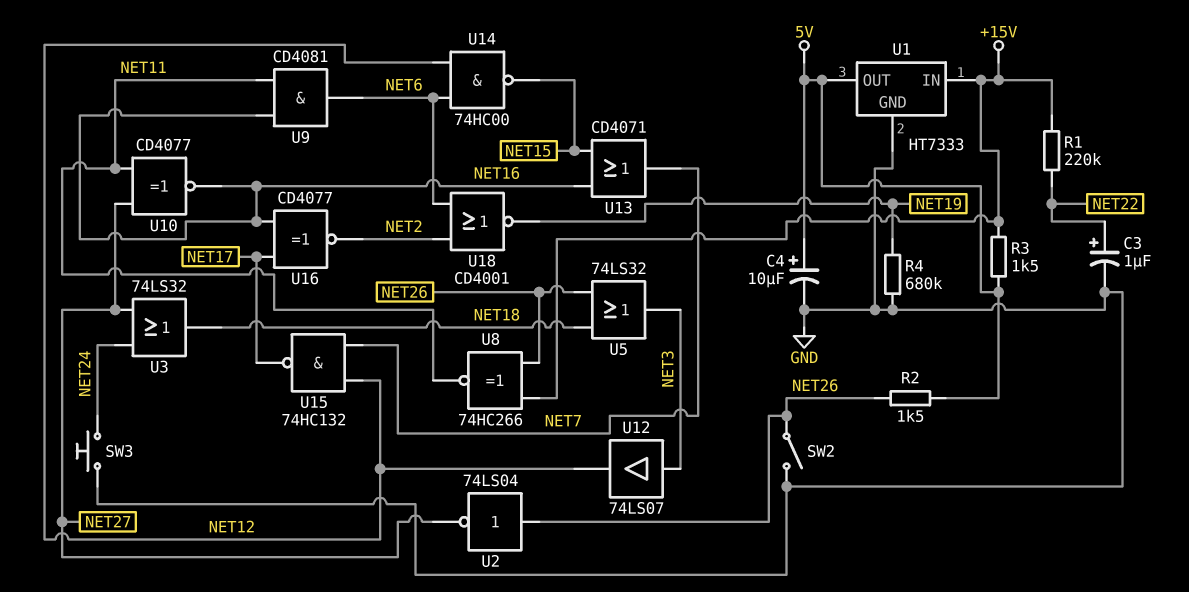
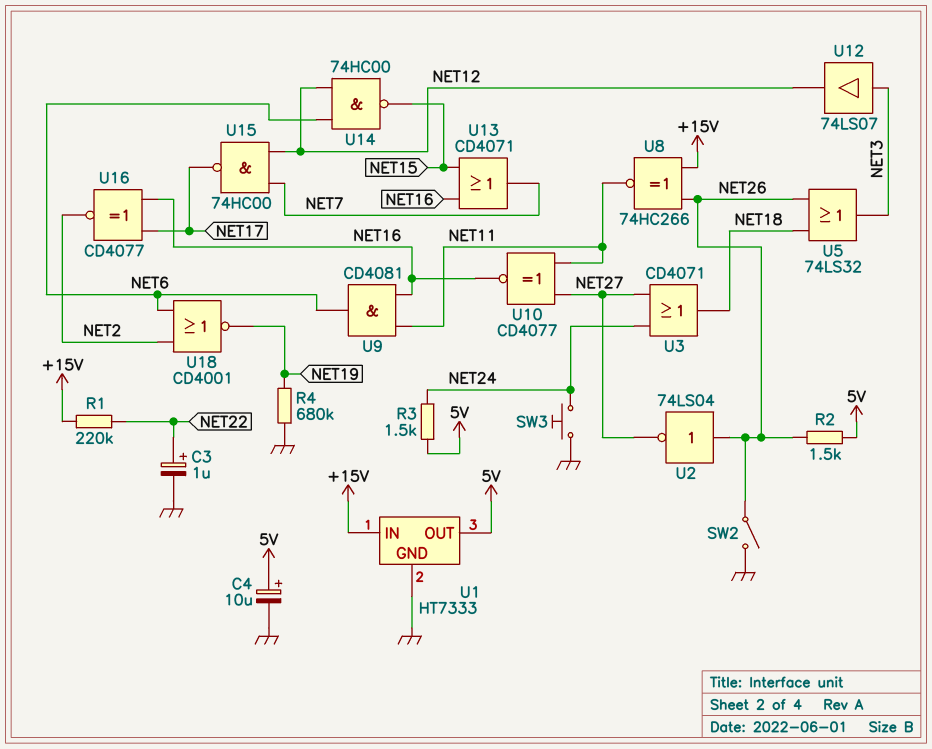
R3: 1.5k (+15V, 5V) -> 1.5k (5V, NET24)
U3: OR 74LS32 (in NET24, in NET27, out NET18) -> OR CD4071 (in NET24, in NET27, out NET18)
U15: NAND 74HC132 (in NET7, in NET12, out NET17) -> NAND 74HC00 (in NET7, in NET12, out NET17)

